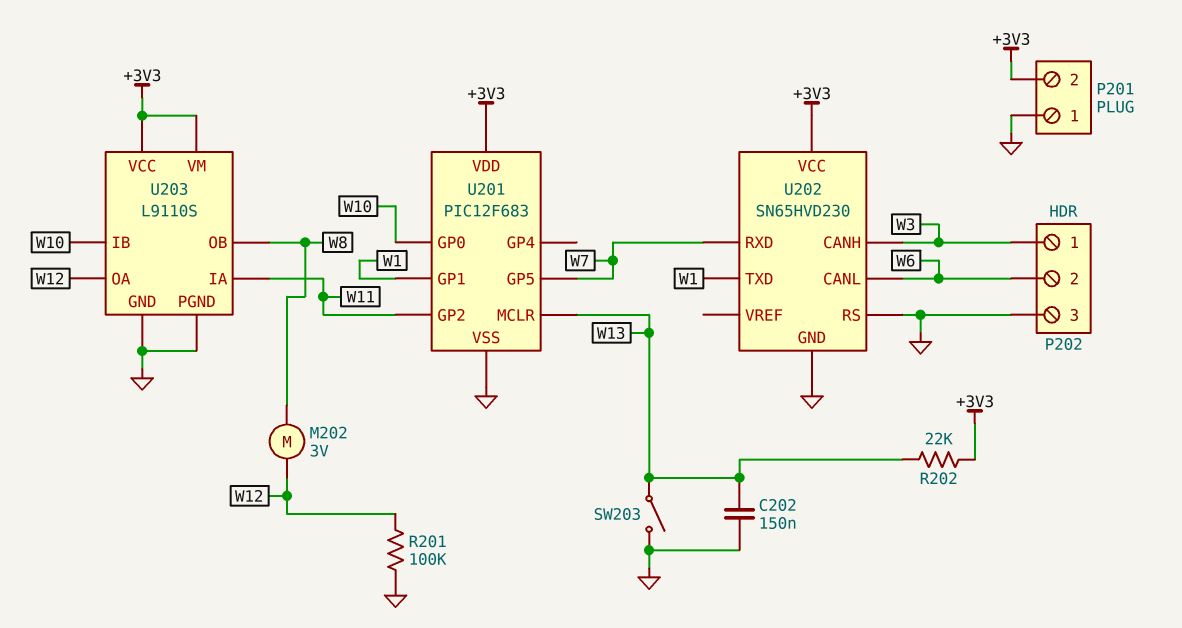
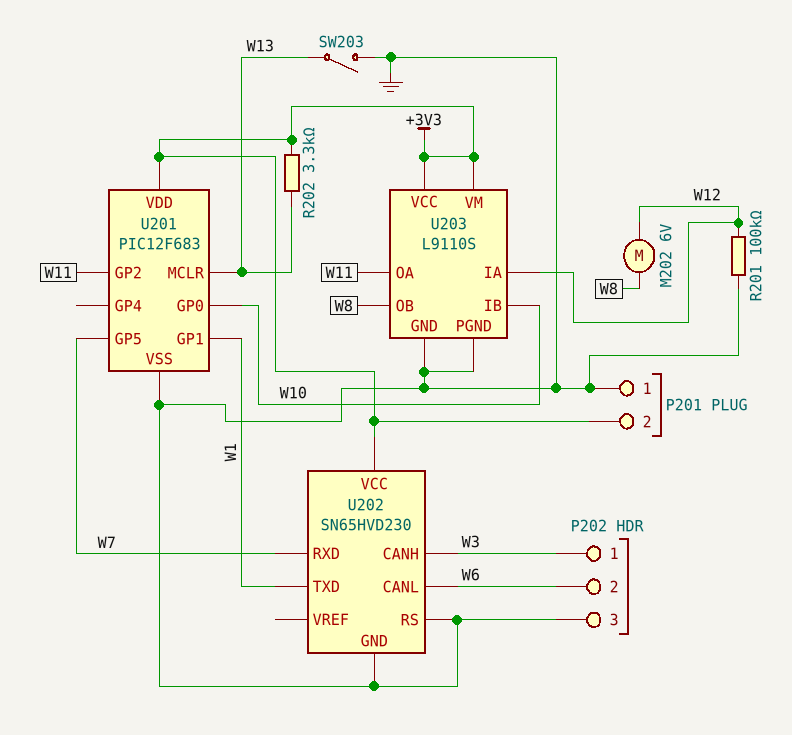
C202: 150nF (GND, W13) -> none
M202: motor 3V (W8, W12) -> motor 6V (W8, W12)
R202: 22k (+3V3, W13) -> 3.3k (+3V3, W13)
U203 pin IA: W11 -> W12
U203 pin OA: W12 -> W11

